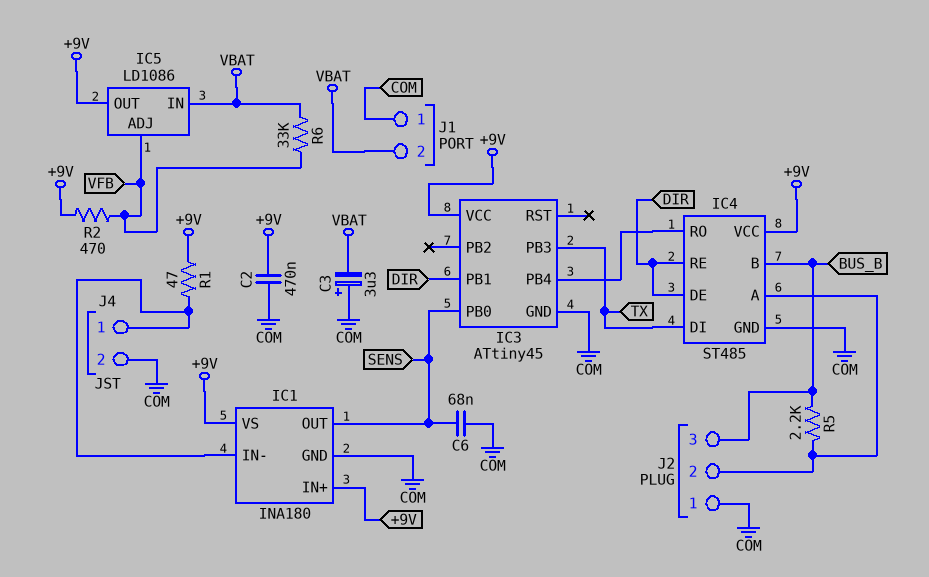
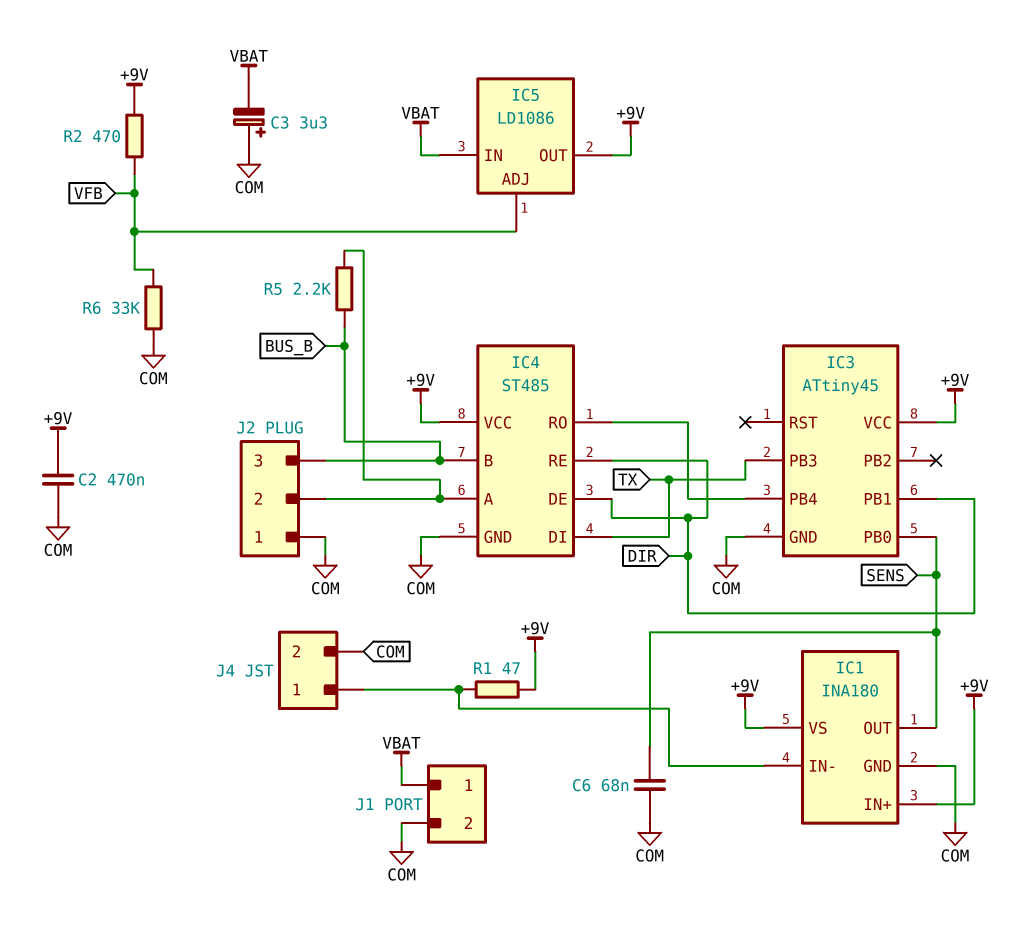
J1 pin 1: COM -> VBAT
J1 pin 2: VBAT -> COM
R6: 33k (VBAT, VFB) -> 33k (COM, VFB)

